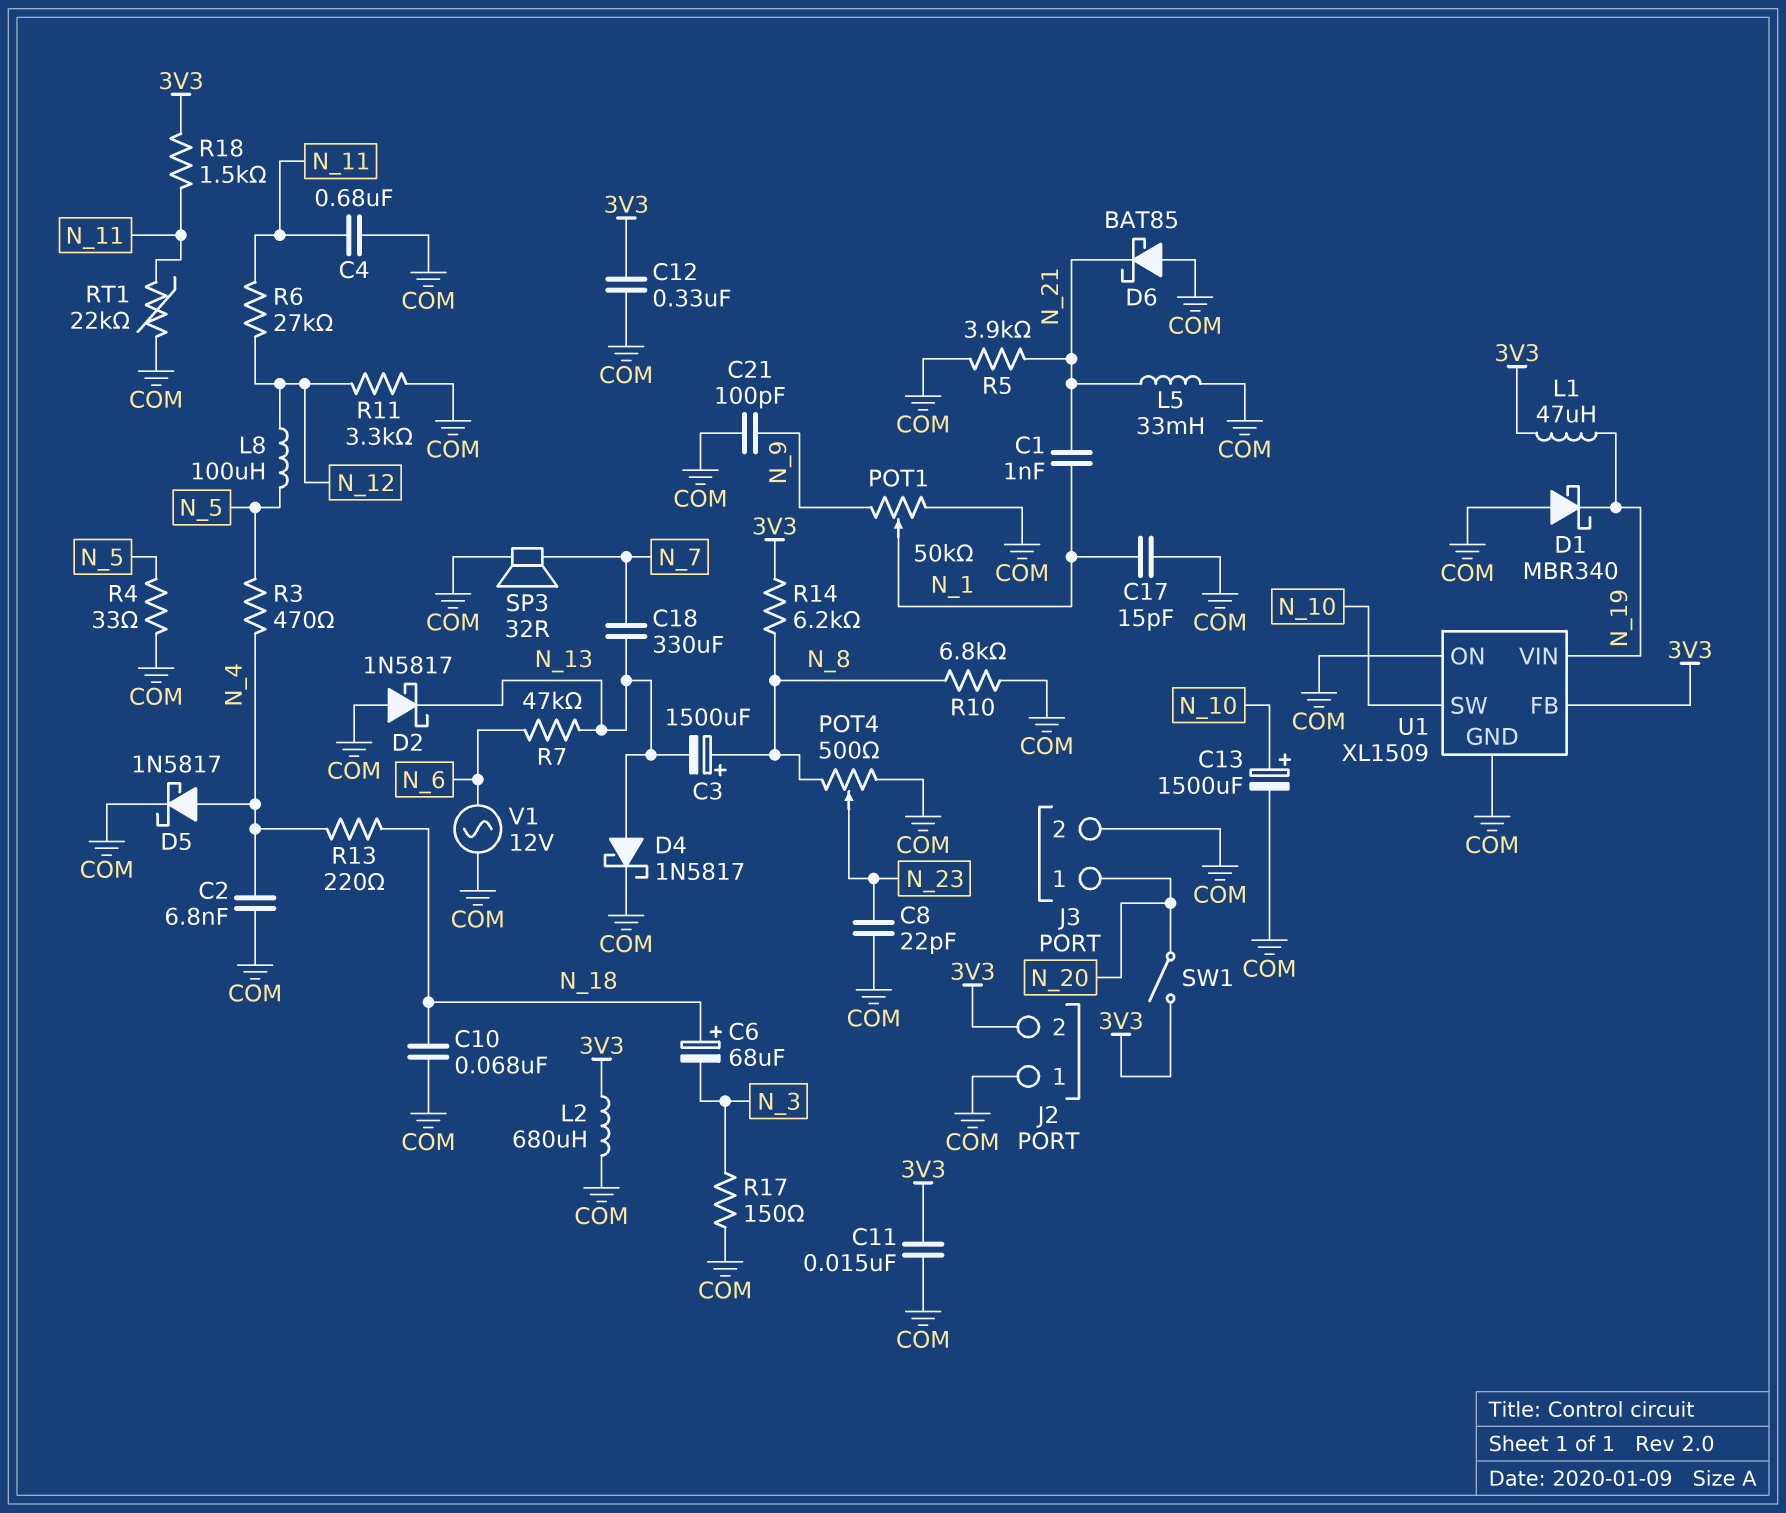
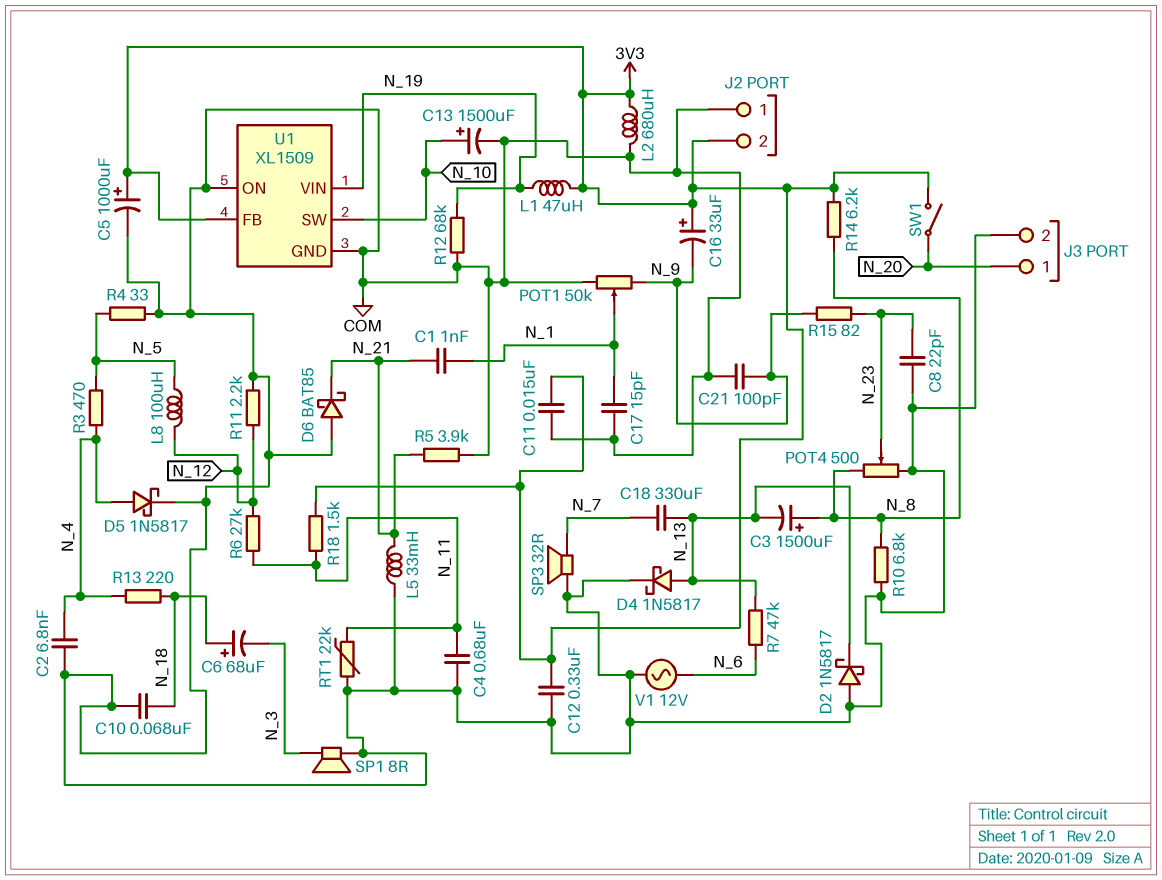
C5: none -> 1000uF (plus 3V3, minus COM)
C16: none -> 33uF (plus 3V3, minus N_9)
D1: schottky MBR340 (A COM, K N_19) -> none
R11: 3.3k (COM, N_12) -> 2.2k (COM, N_12)
R12: none -> 68k (COM, N_19)
R15: none -> 82 (N_9, N_23)
R17: 150 (COM, N_3) -> none
SP1: none -> speaker 8R (COM, N_3)

